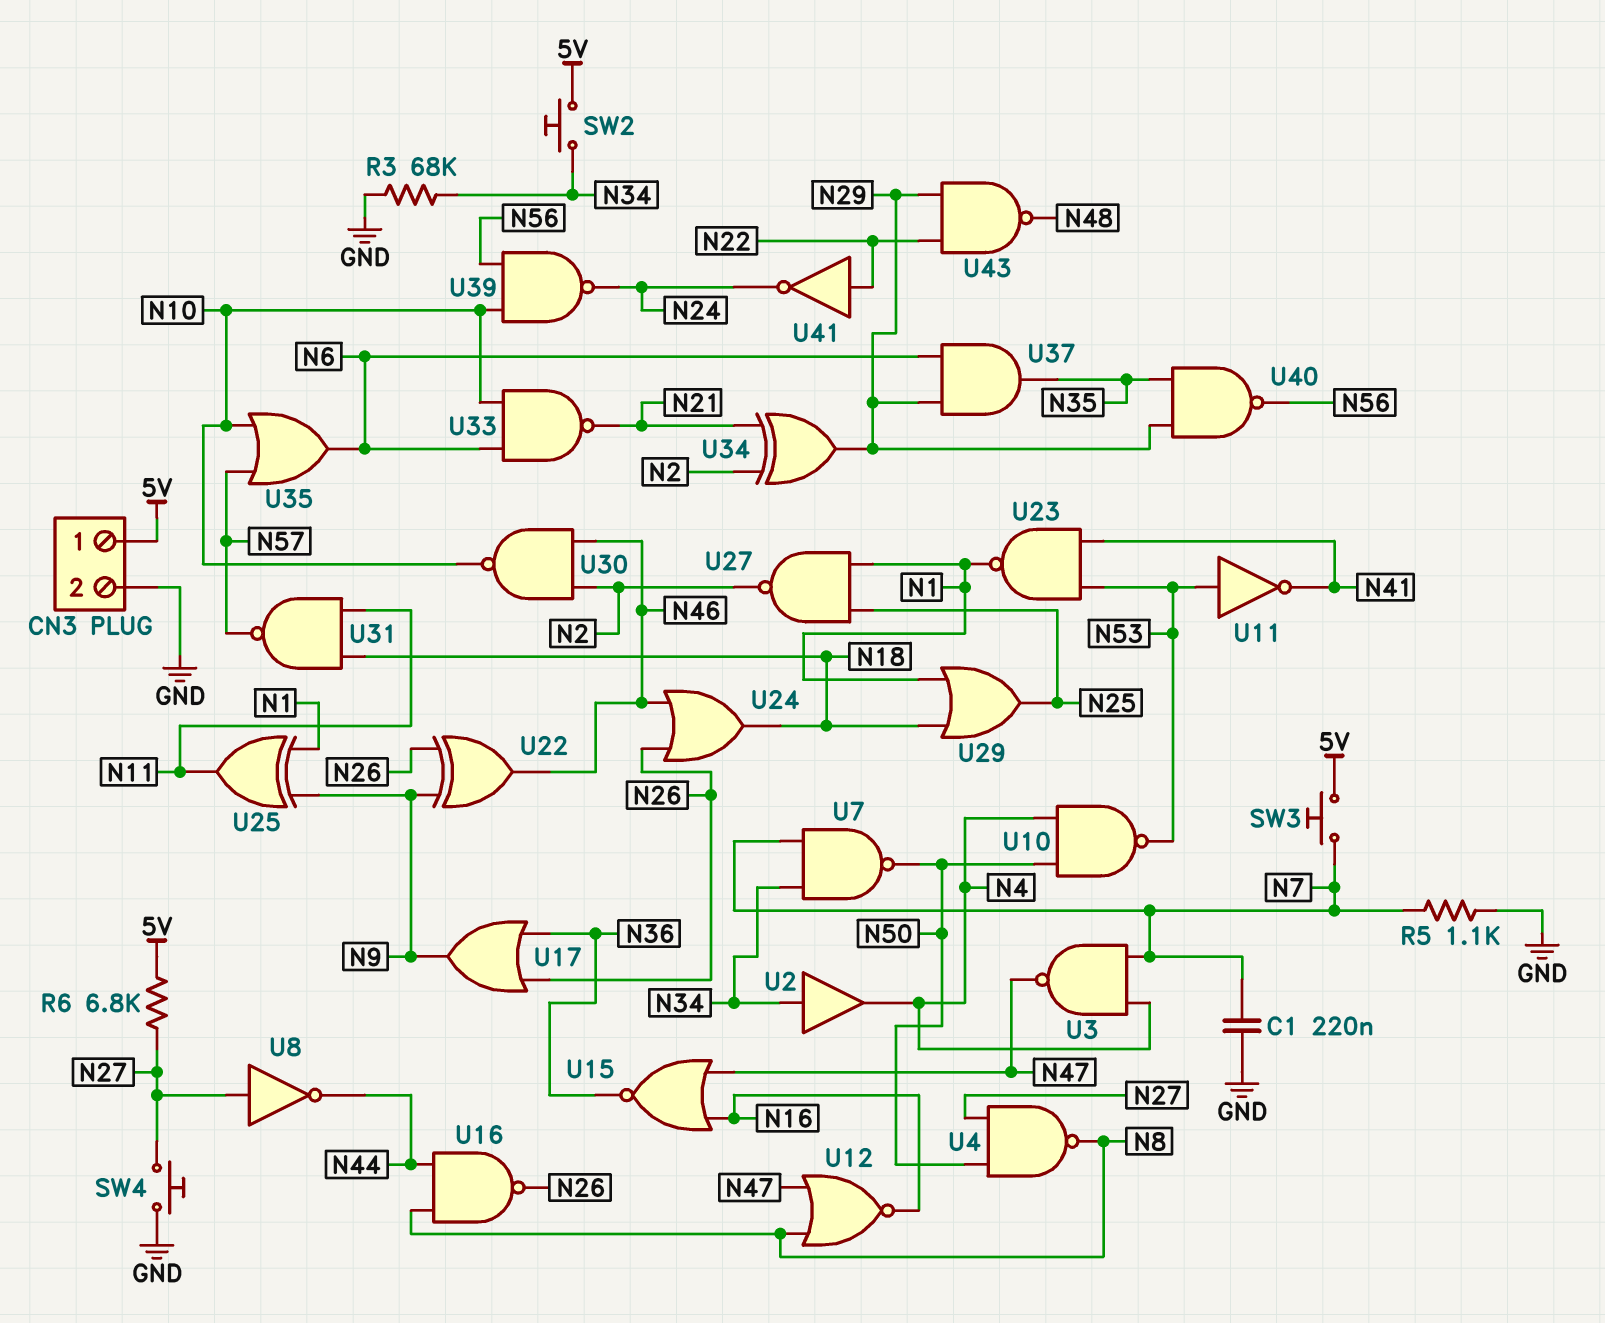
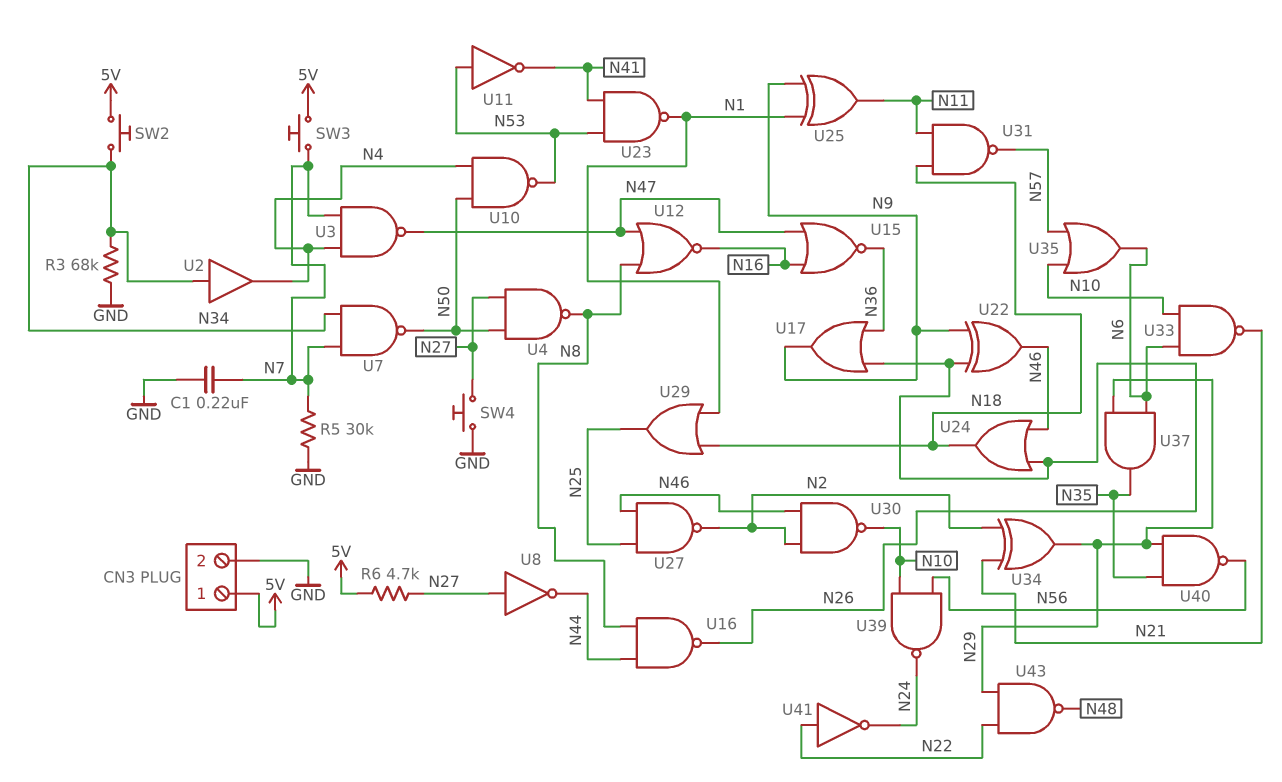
R5: 1.1k (GND, N7) -> 30k (GND, N7)
R6: 6.8k (5V, N27) -> 4.7k (5V, N27)
U27: NAND (in N1, in N25, out N2) -> NAND (in N25, in N46, out N2)

